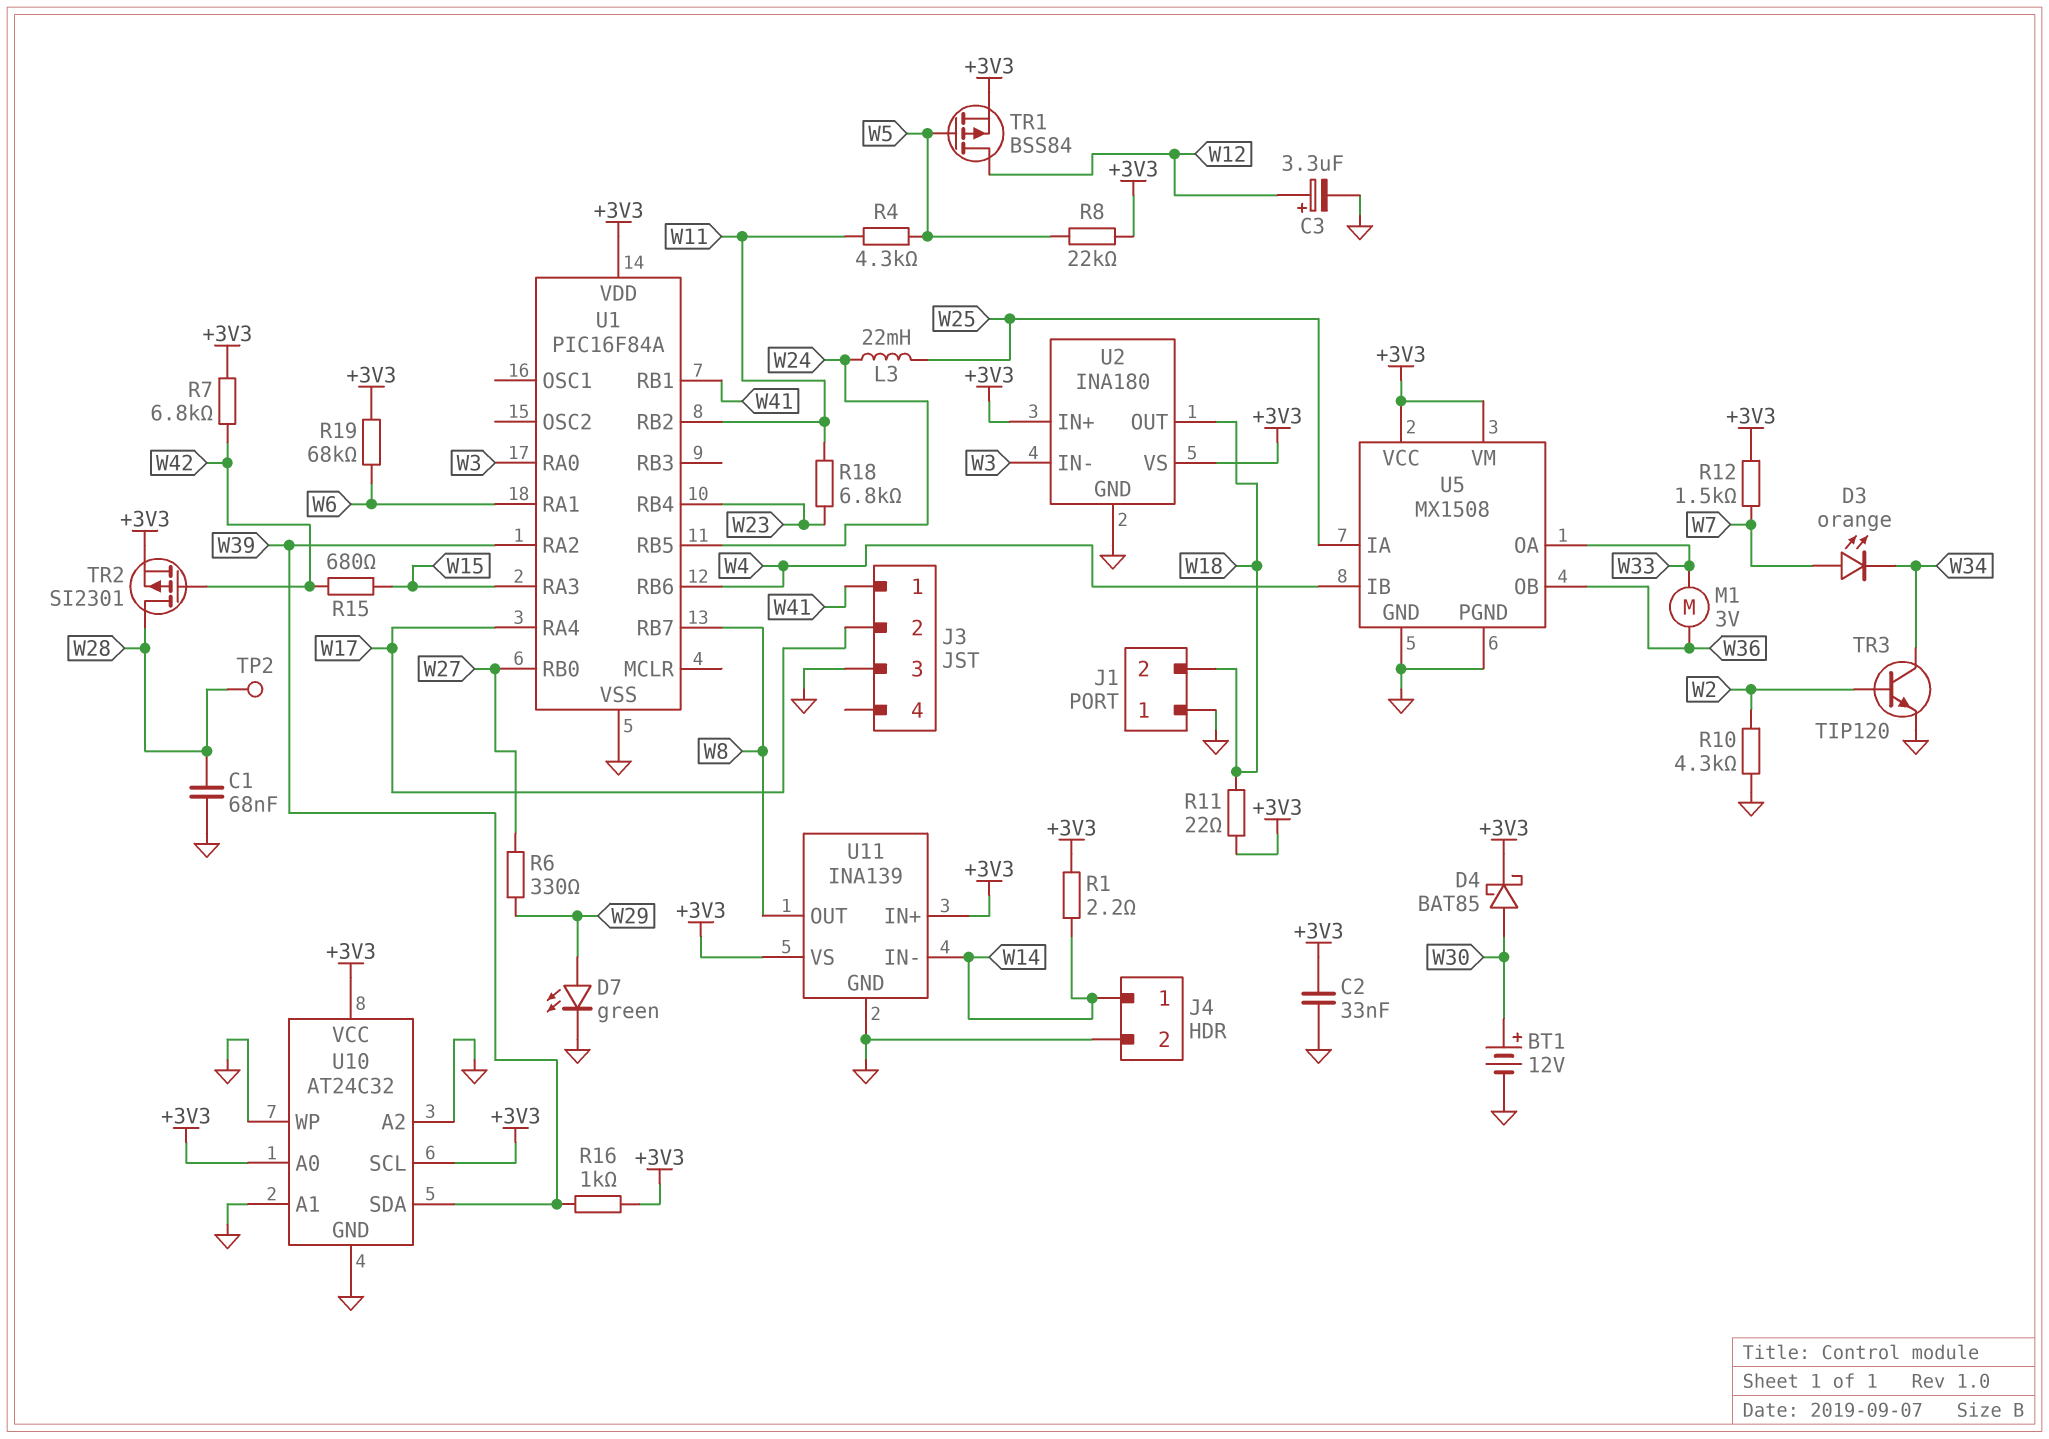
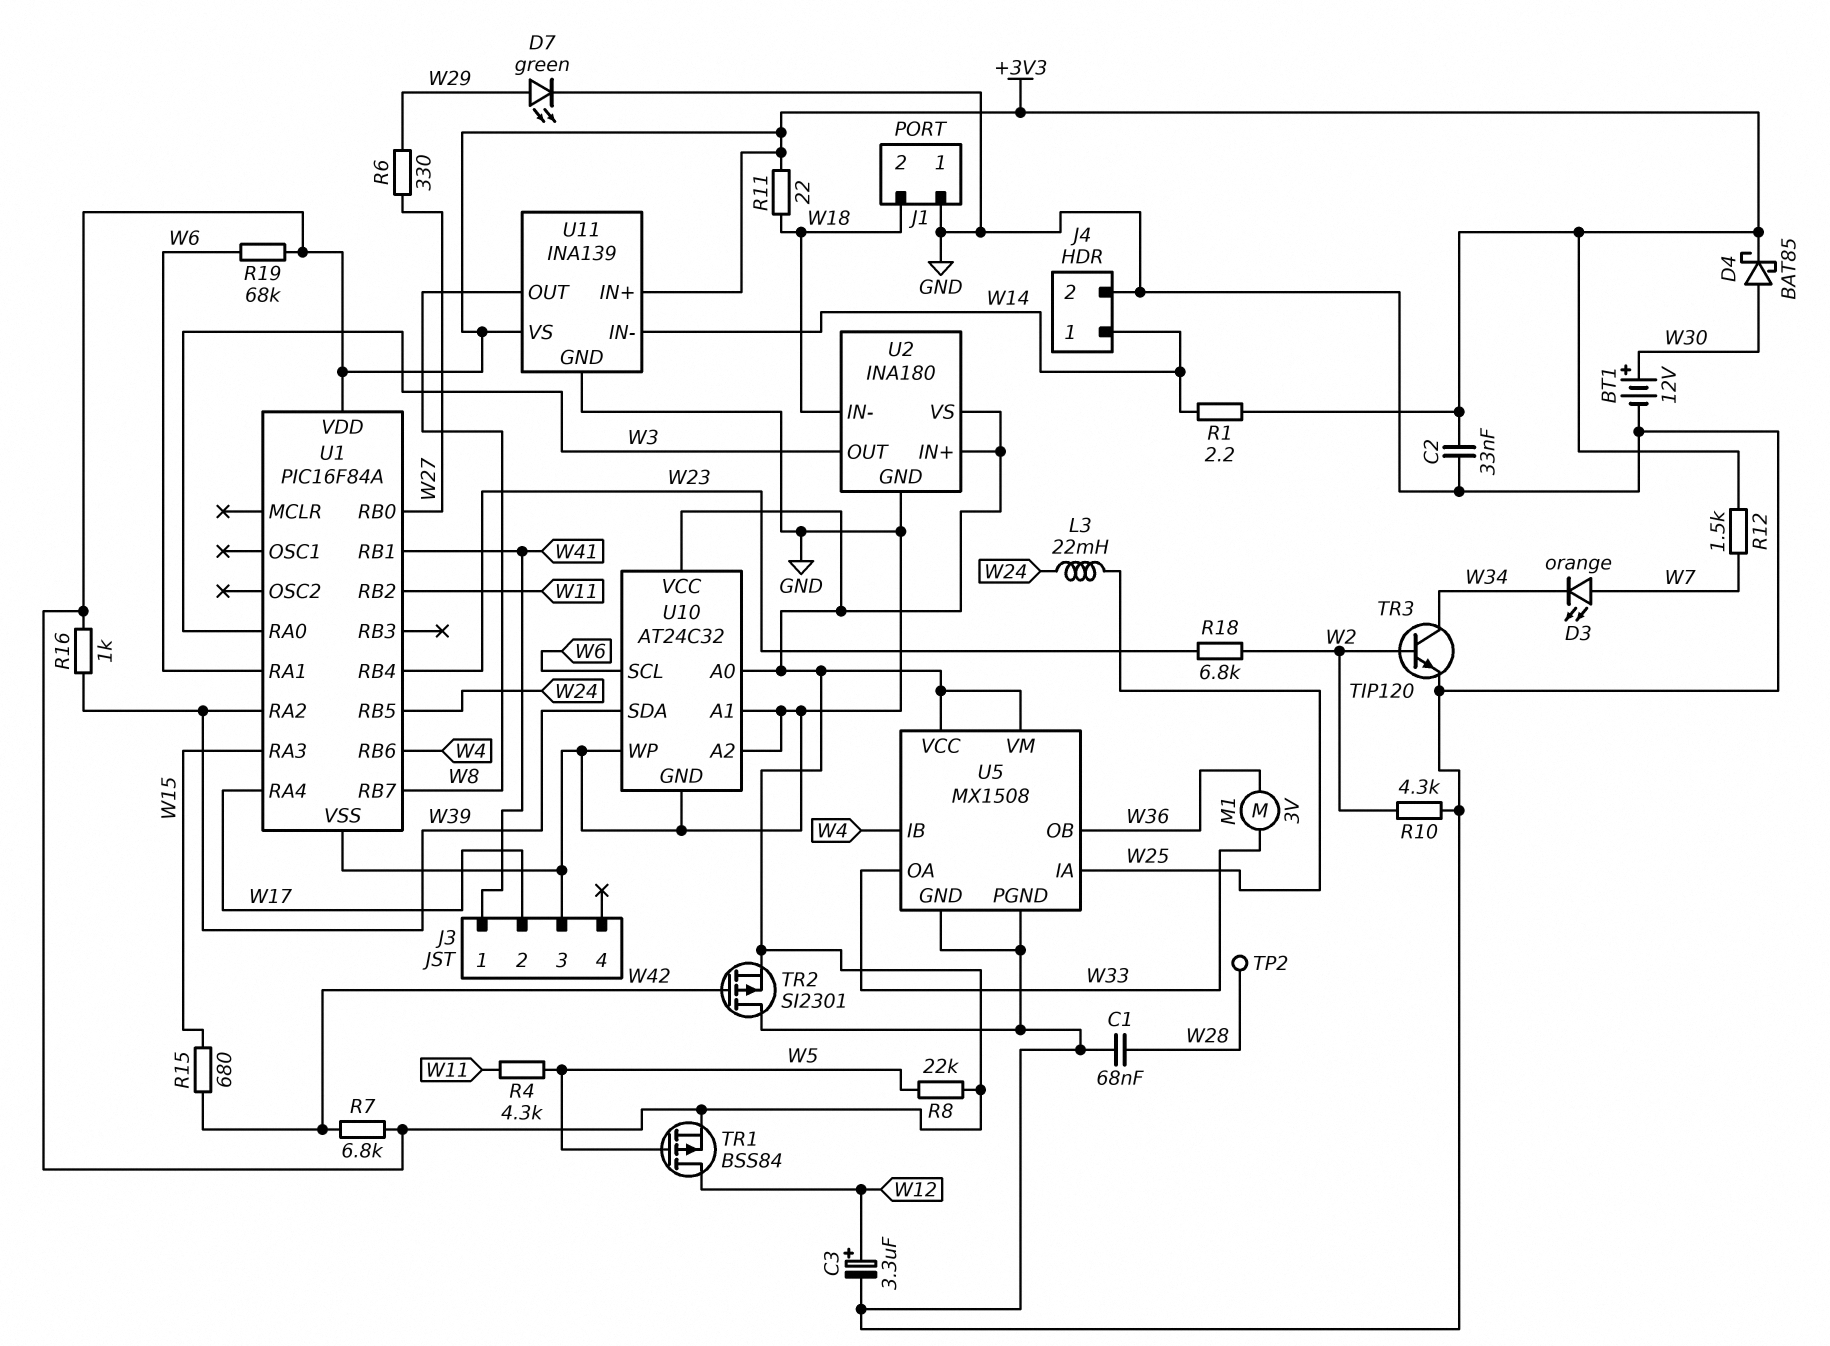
R18: 6.8k (W11, W23) -> 6.8k (W2, W23)
TR2: PMOS SI2301 (G W42, D W28, S +3V3) -> PMOS SI2301 (G W42, D GND, S +3V3)
U2 pin IN-: W3 -> W18
U2 pin OUT: W18 -> W3
U10 pin SCL: +3V3 -> W6

